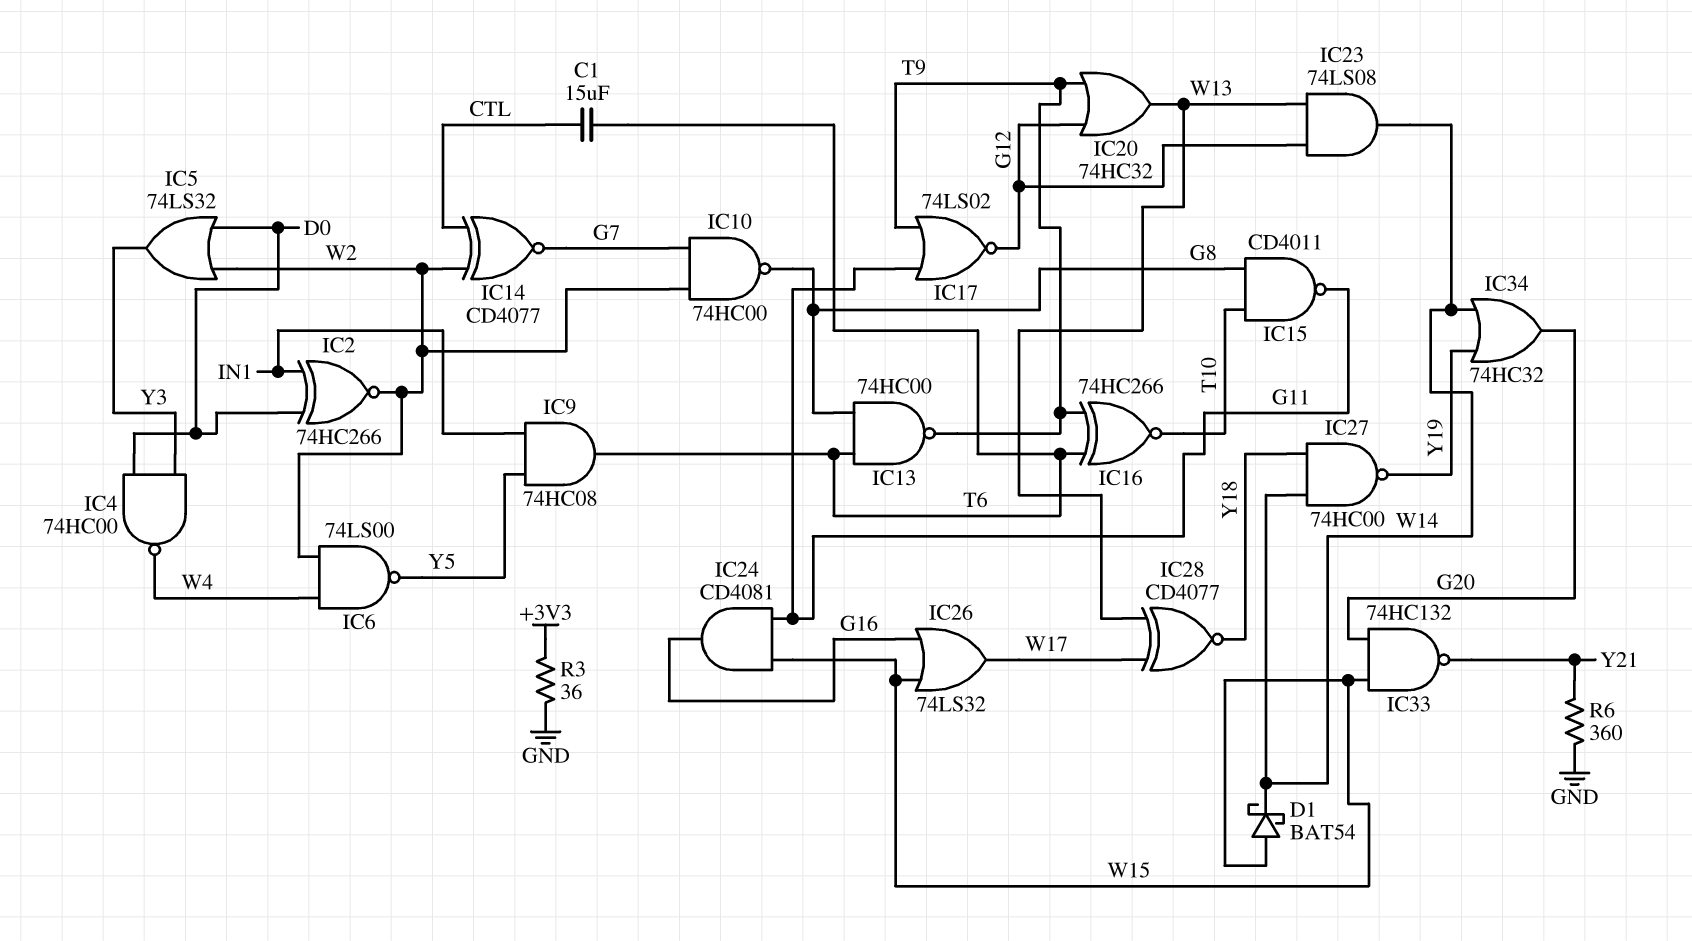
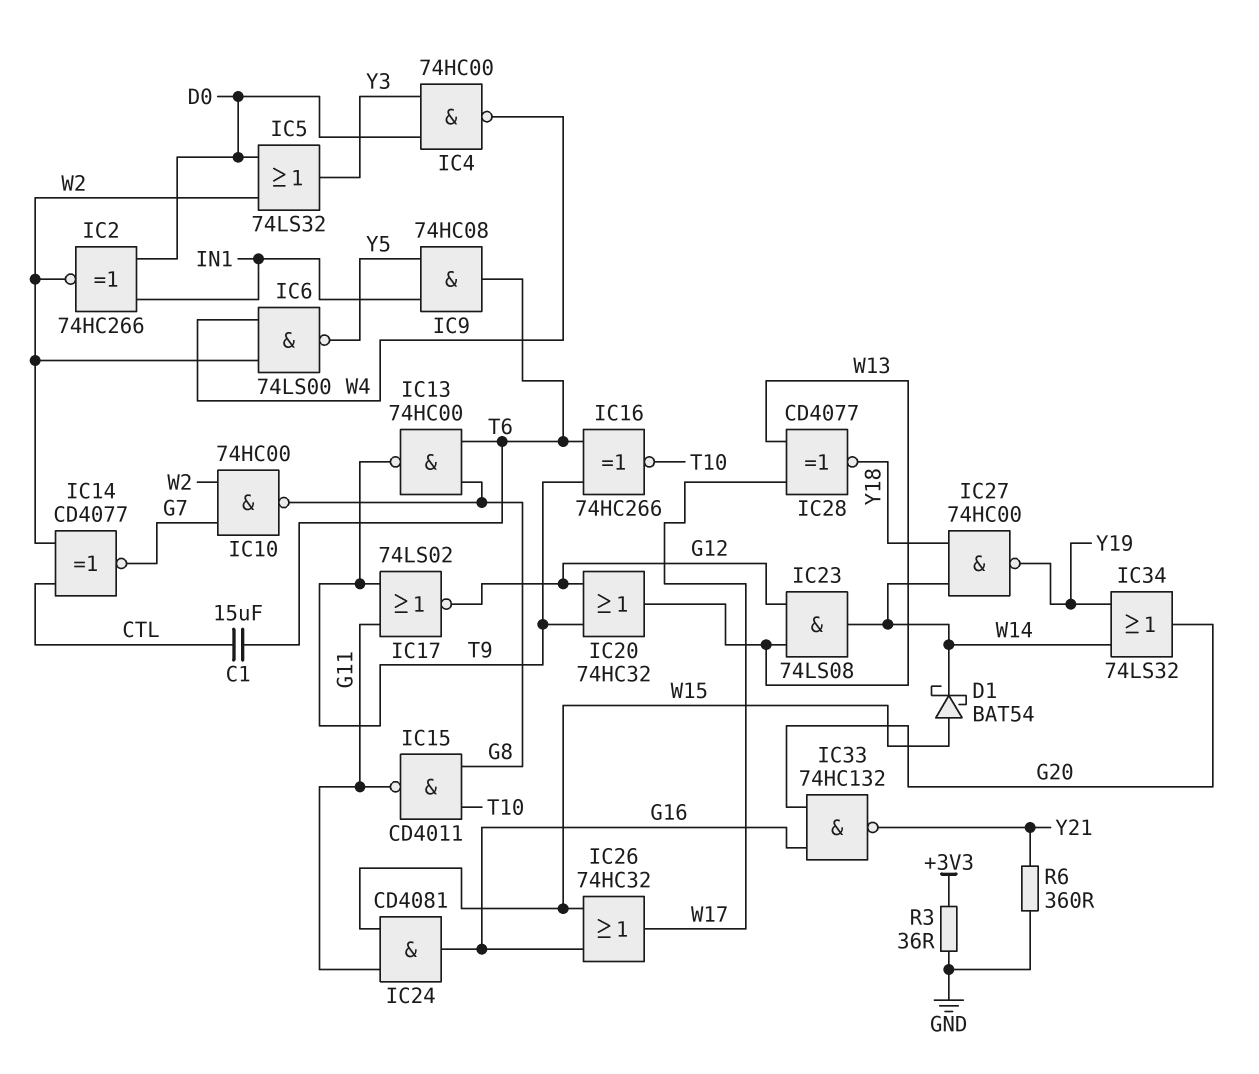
IC26: OR 74LS32 (in G16, in W15, out W17) -> OR 74HC32 (in G16, in W15, out W17)
IC33: NAND 74HC132 (in G20, in W15, out Y21) -> NAND 74HC132 (in G16, in G20, out Y21)
IC34: OR 74HC32 (in W14, in Y19, out G20) -> OR 74LS32 (in W14, in Y19, out G20)

